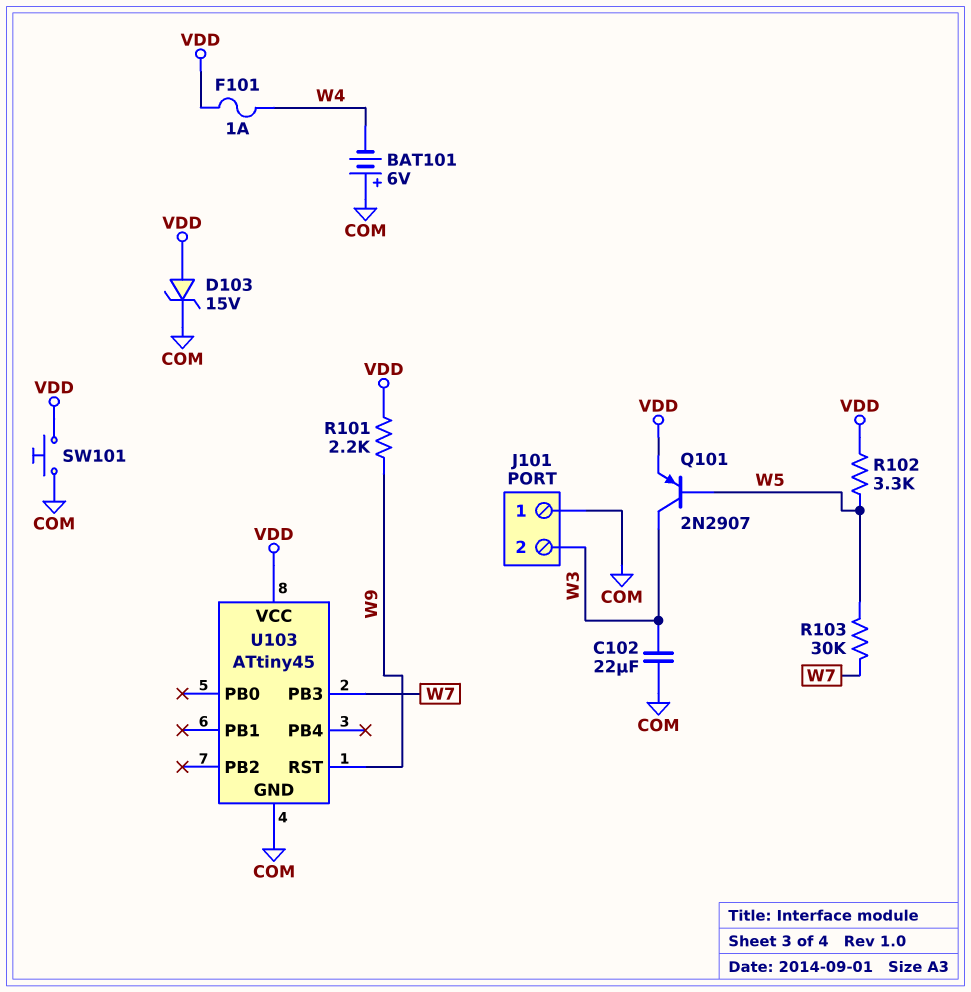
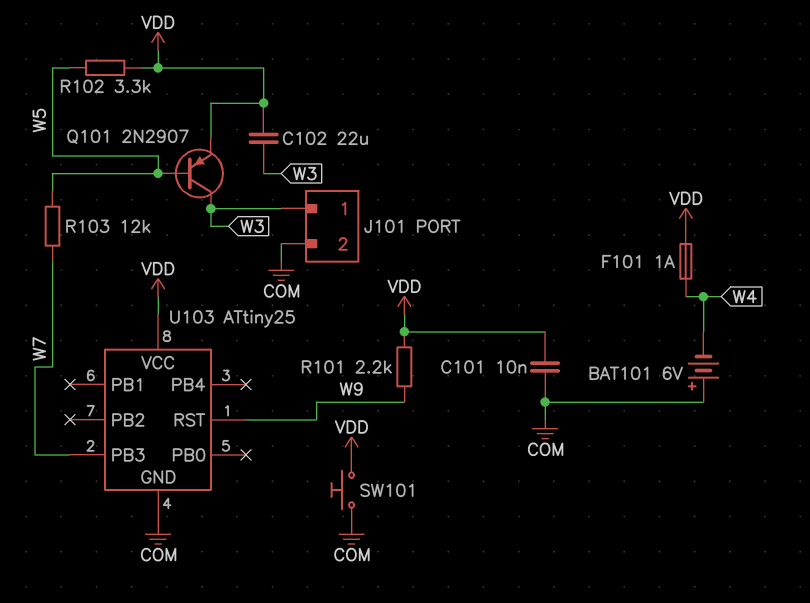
C101: none -> 10nF (COM, VDD)
C102: 22uF (COM, W3) -> 22uF (VDD, W3)
D103: zener 15V (A VDD, K COM) -> none
J101 pin 1: COM -> W3
J101 pin 2: W3 -> COM
R103: 30k (W5, W7) -> 12k (W5, W7)
U103: ATtiny45 -> ATtiny25

